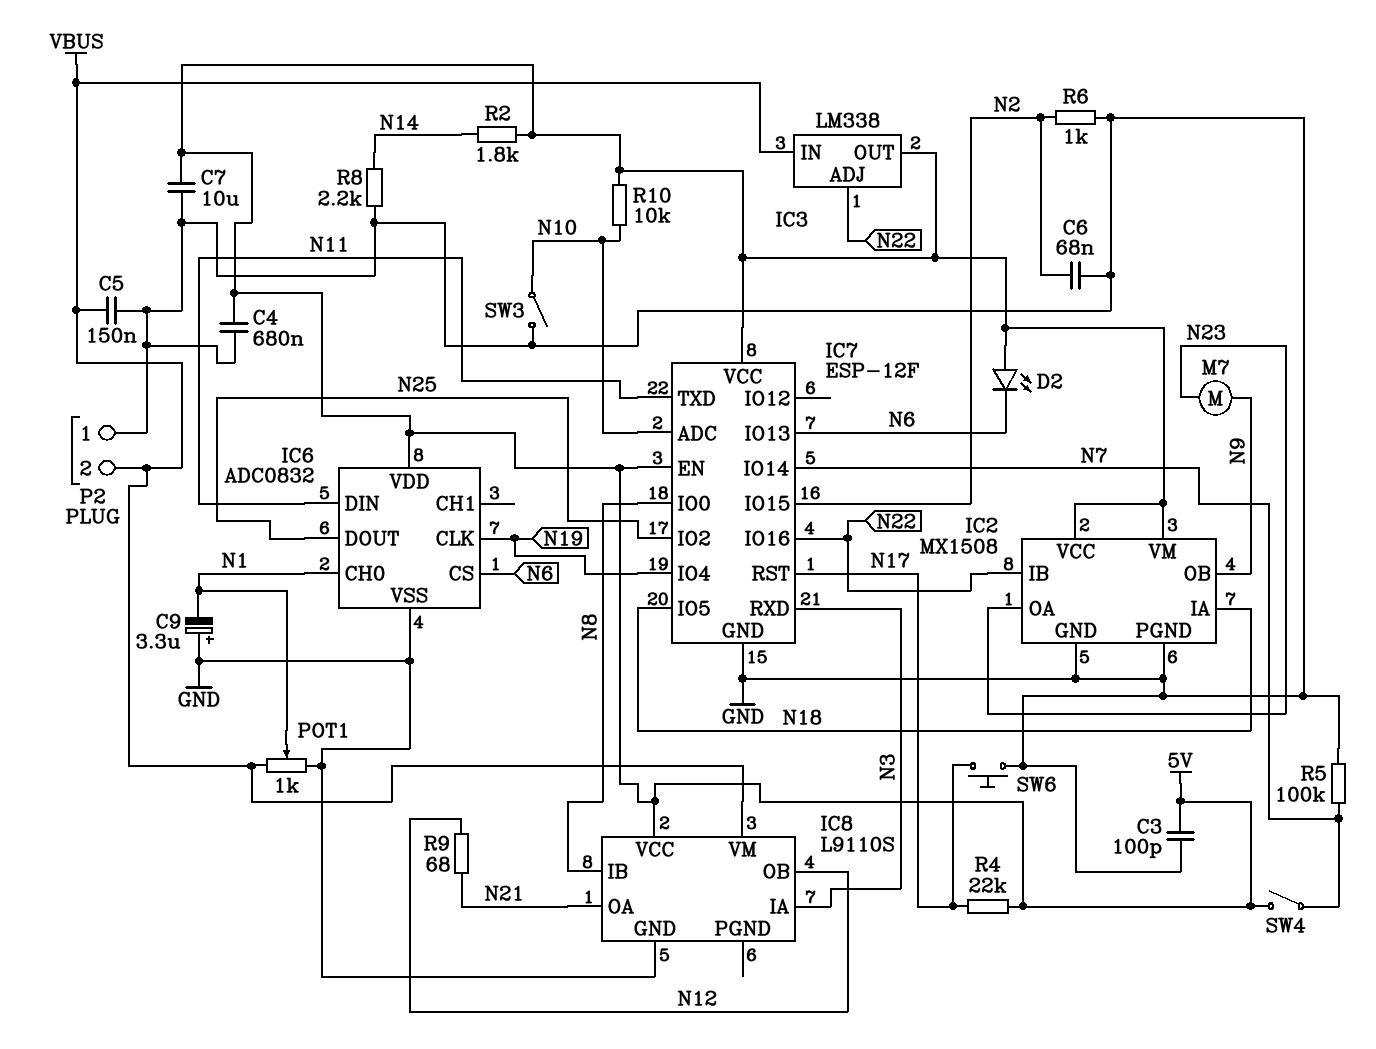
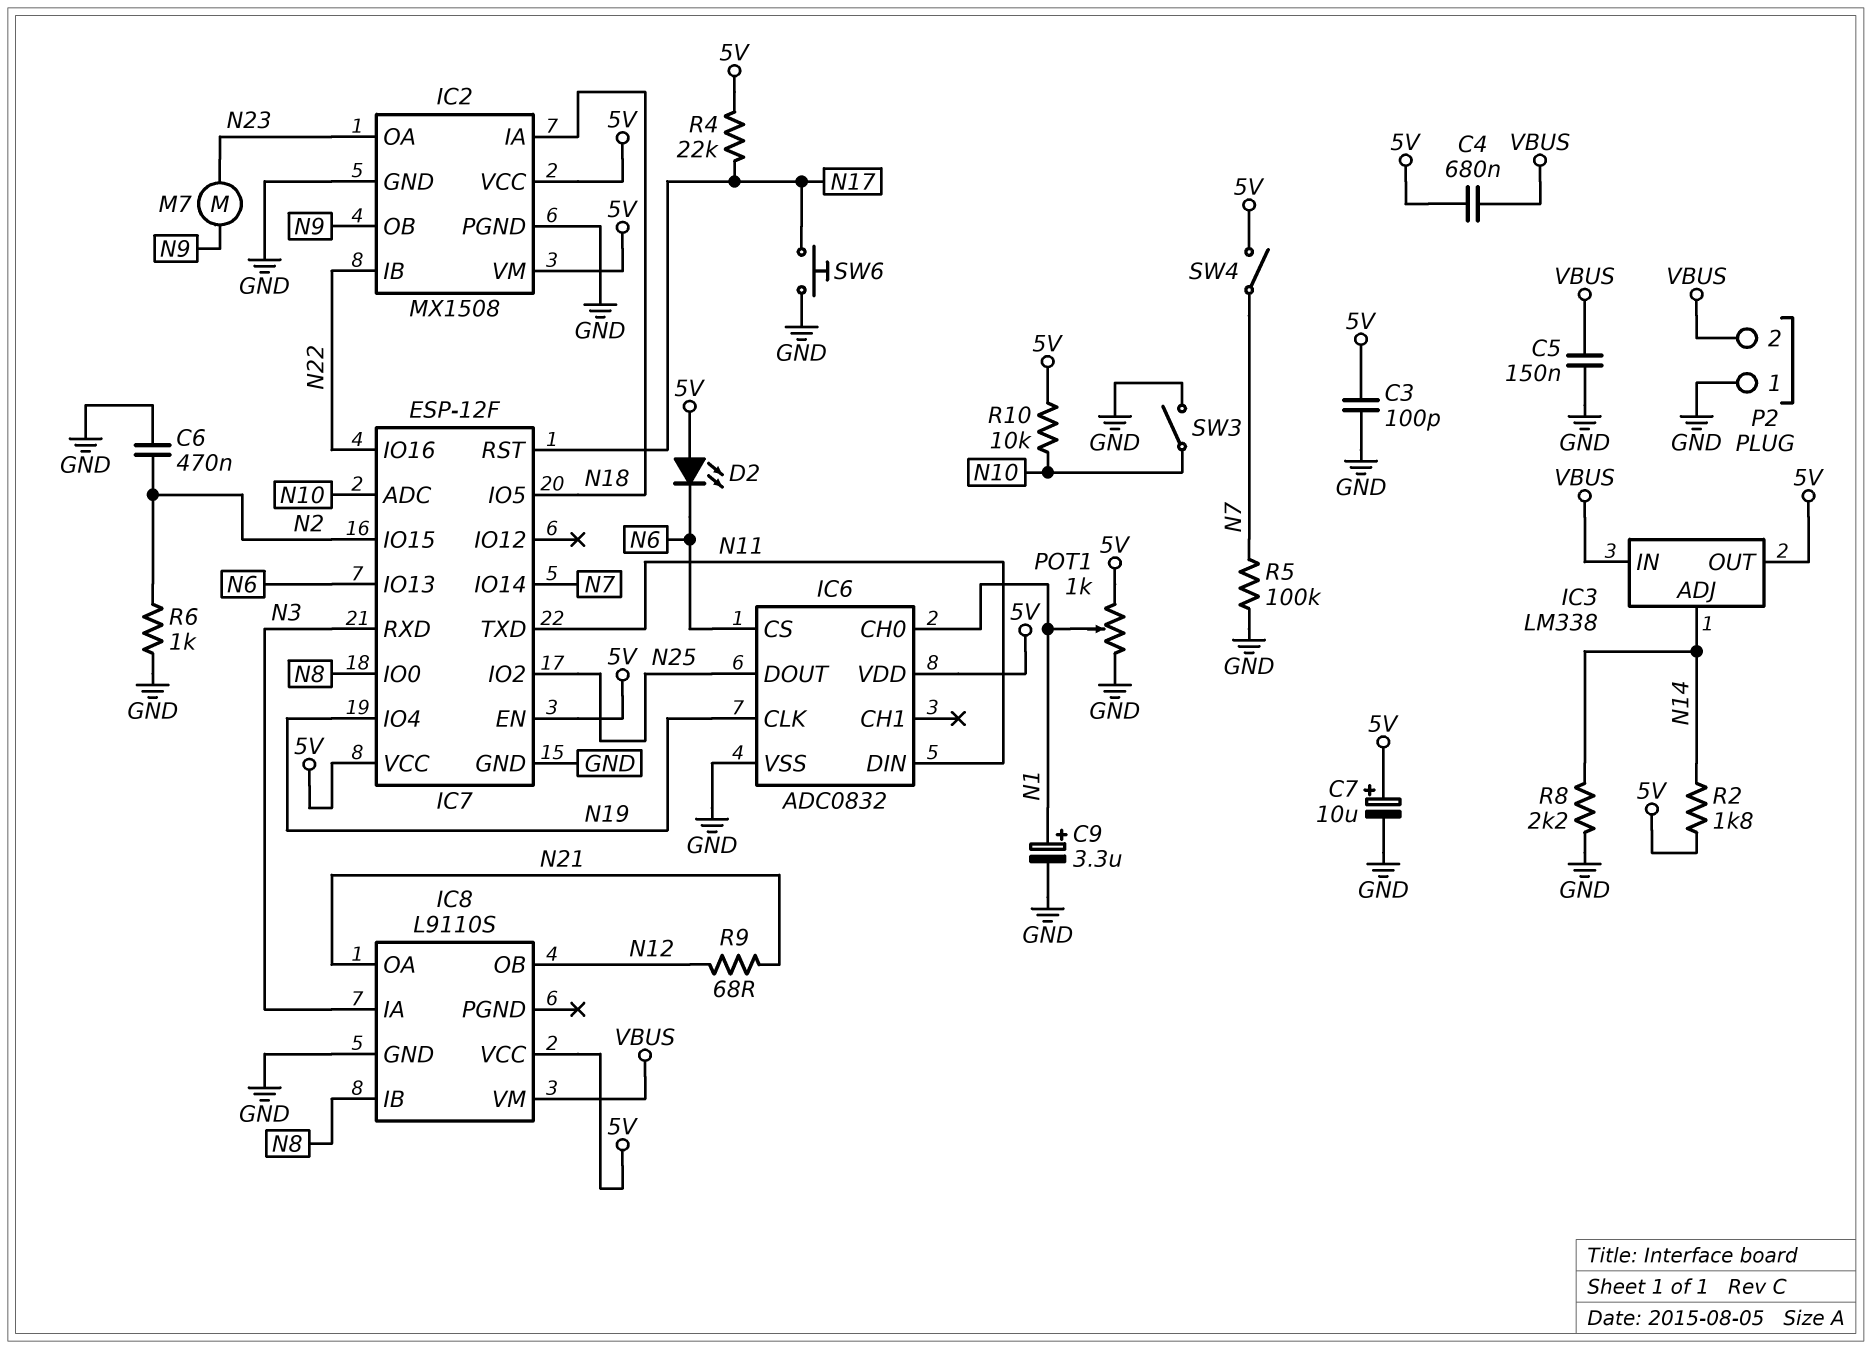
C4: 680nF (5V, GND) -> 680nF (5V, VBUS)
C6: 68nF (GND, N2) -> 470nF (GND, N2)
C7: 10uF (5V, GND) -> 10uF (plus 5V, minus GND)
C9: 3.3uF (plus GND, minus N1) -> 3.3uF (plus N1, minus GND)
IC3 pin ADJ: N22 -> N14
POT1: 1k (GND, VBUS, wiper N1) -> 1k (5V, GND, wiper N1)

